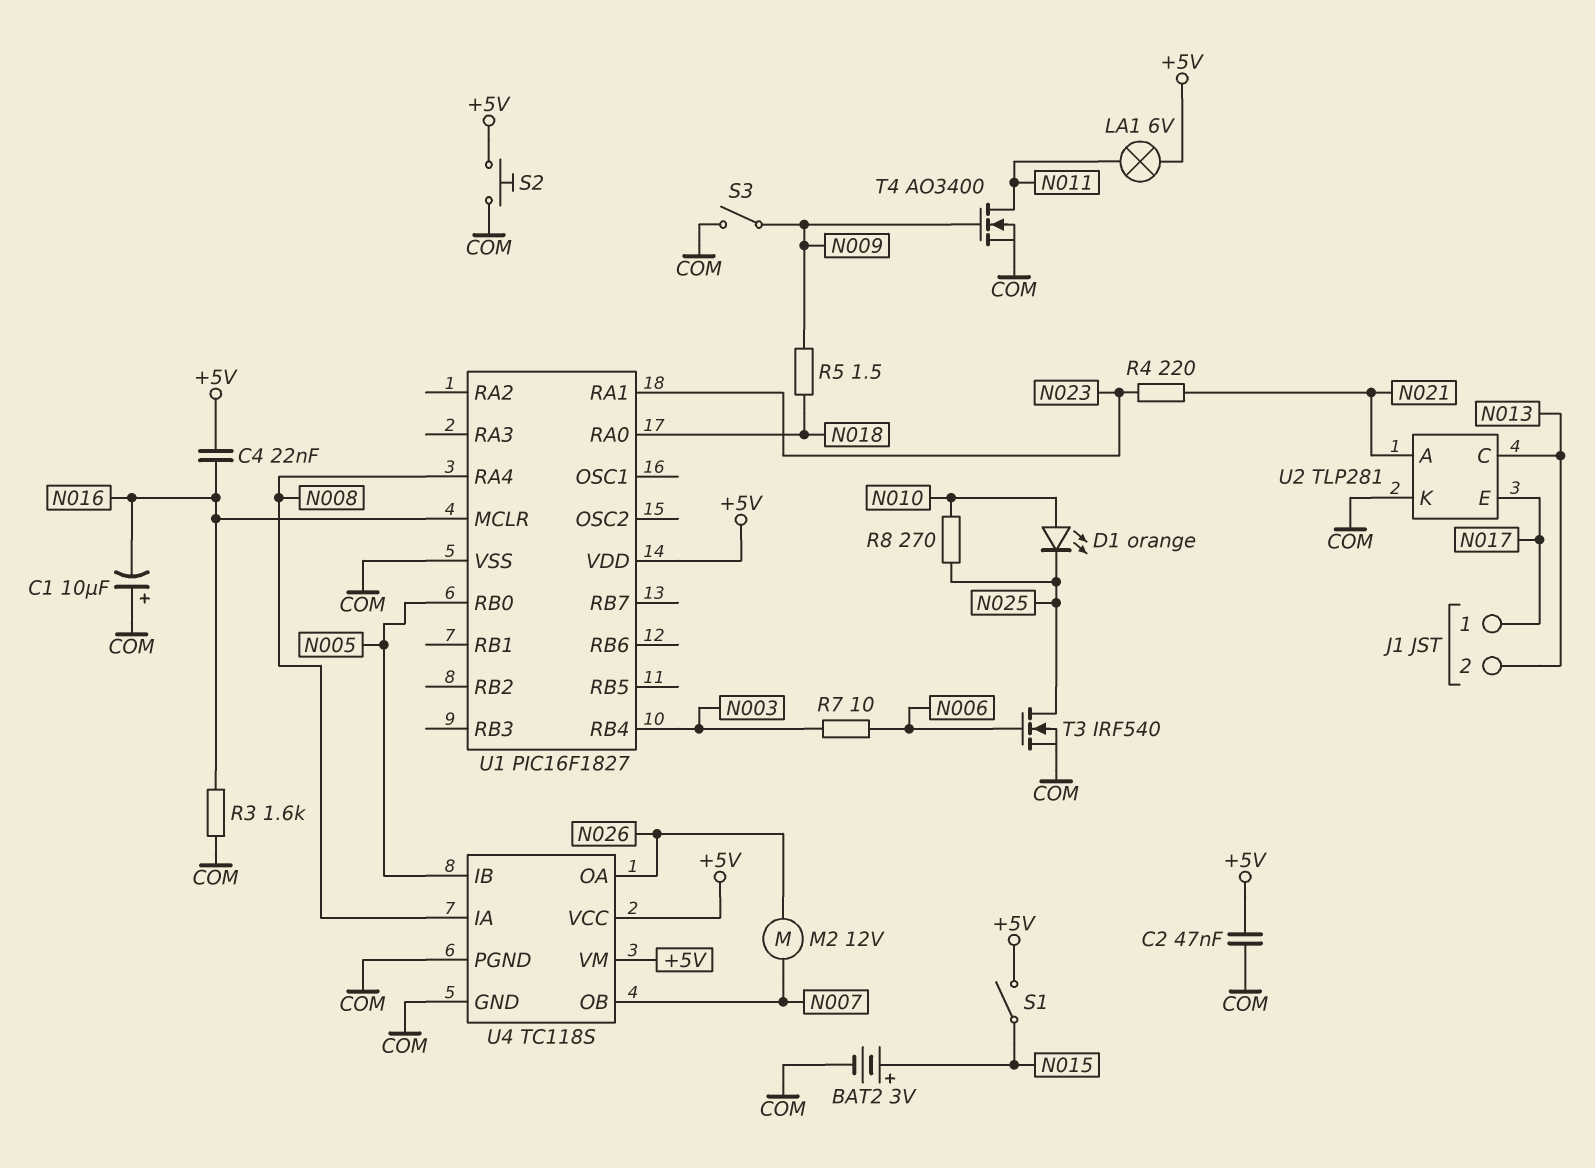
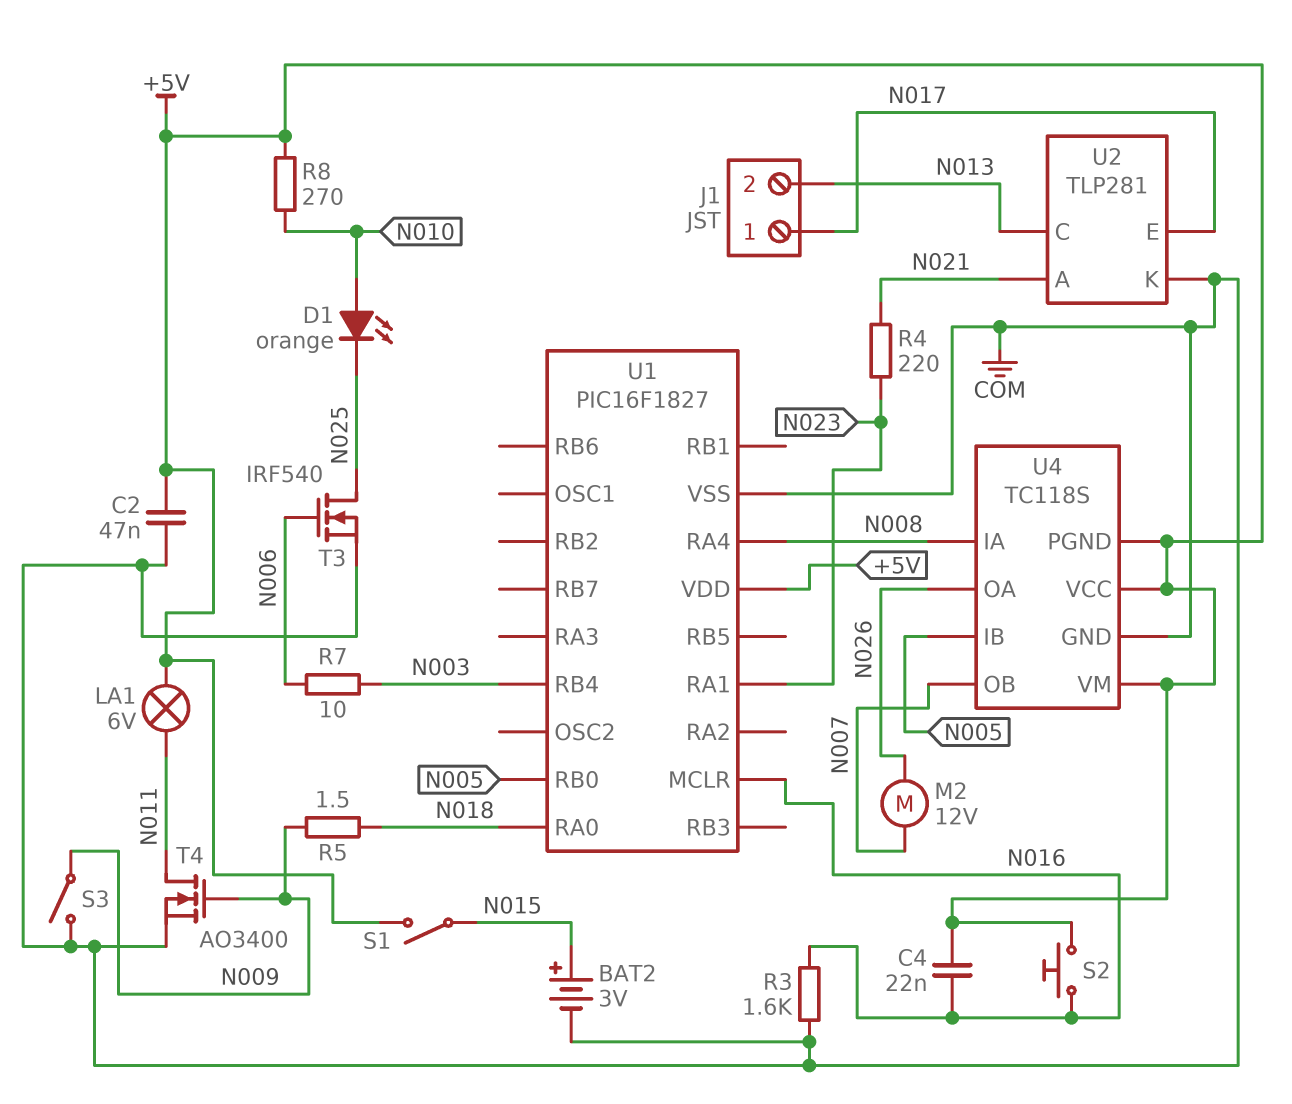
C1: 10uF (plus COM, minus N016) -> none
R8: 270 (N010, N025) -> 270 (+5V, N010)
S2: button (+5V, COM) -> button (+5V, N016)
U4 pin PGND: COM -> +5V

